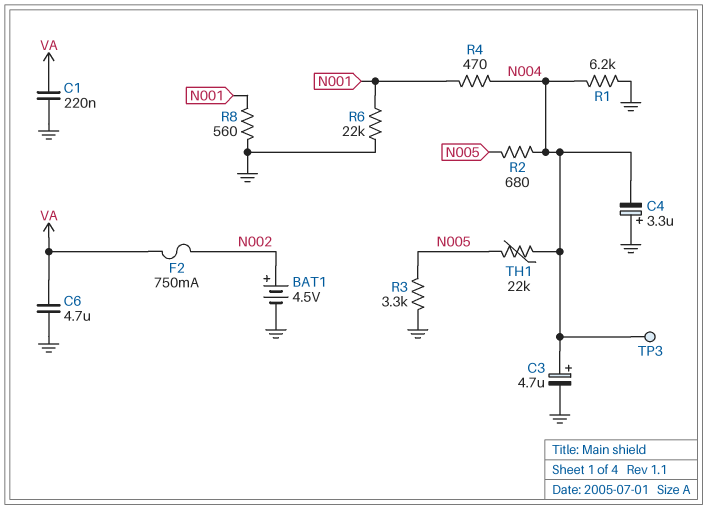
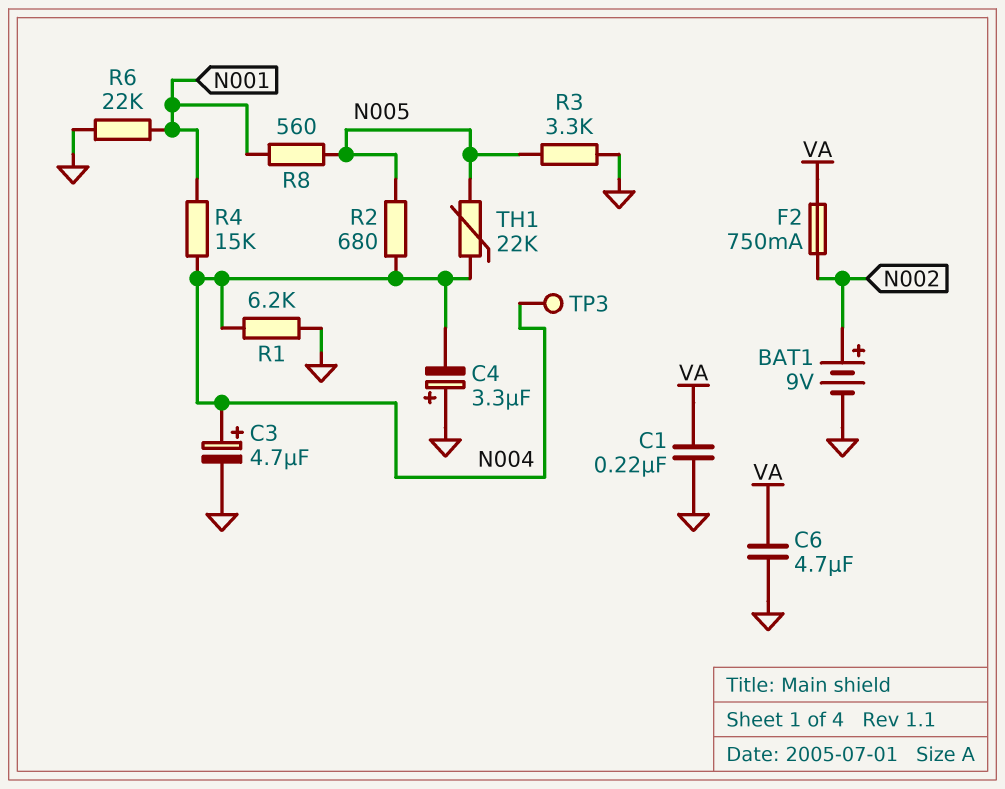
BAT1: 4.5V (plus N002, minus GND) -> 9V (plus N002, minus GND)
R4: 470 (N001, N004) -> 15k (N001, N004)
R8: 560 (GND, N001) -> 560 (N001, N005)

